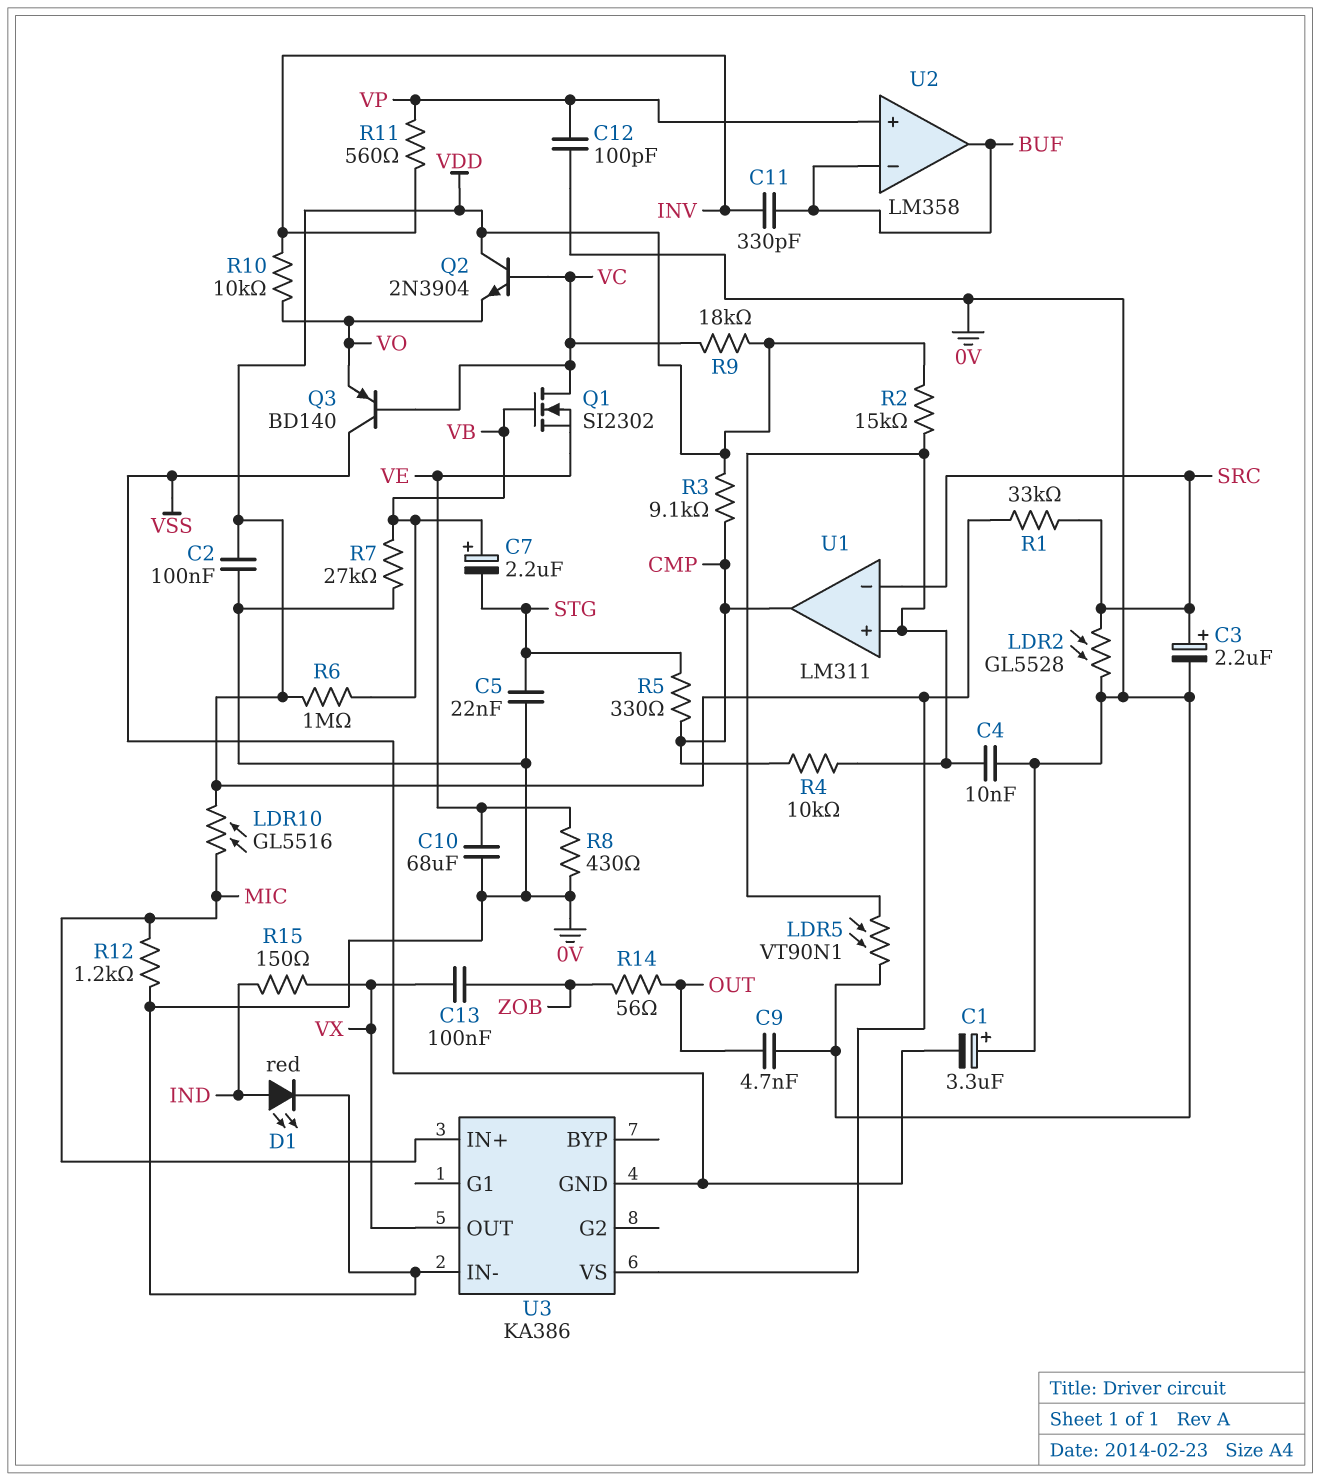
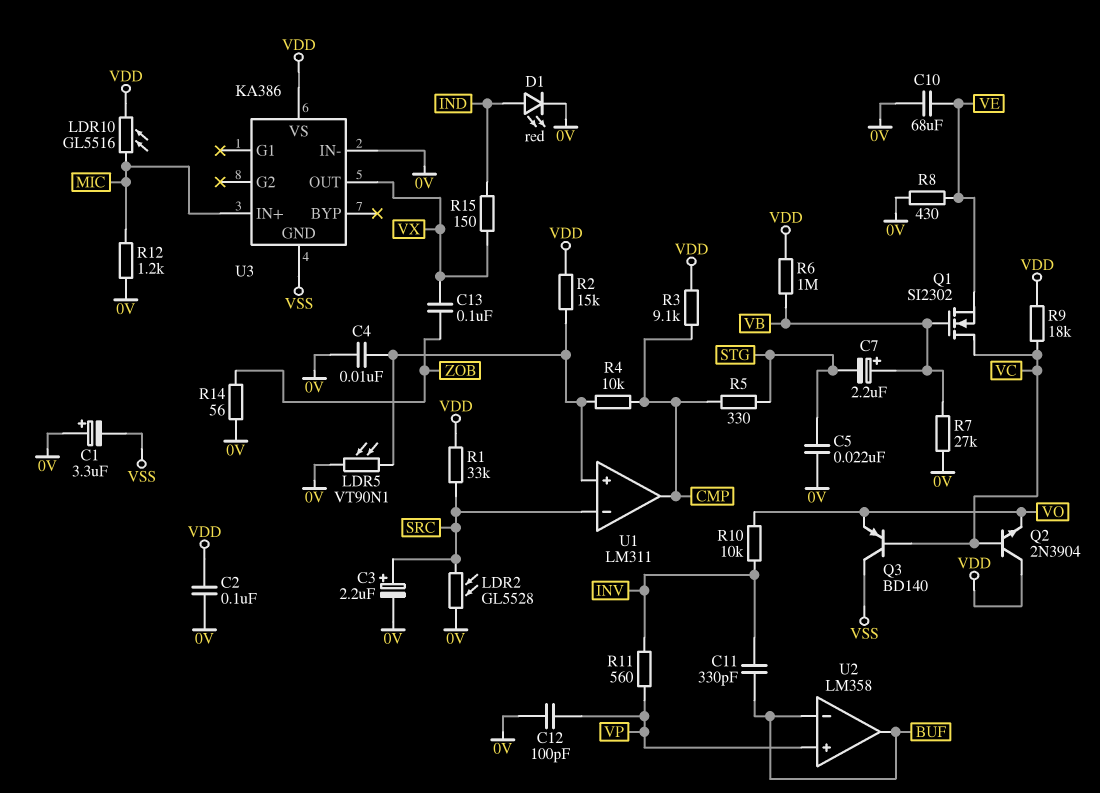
C9: 4.7nF (0V, OUT) -> none
R14: 56 (OUT, ZOB) -> 56 (0V, ZOB)

